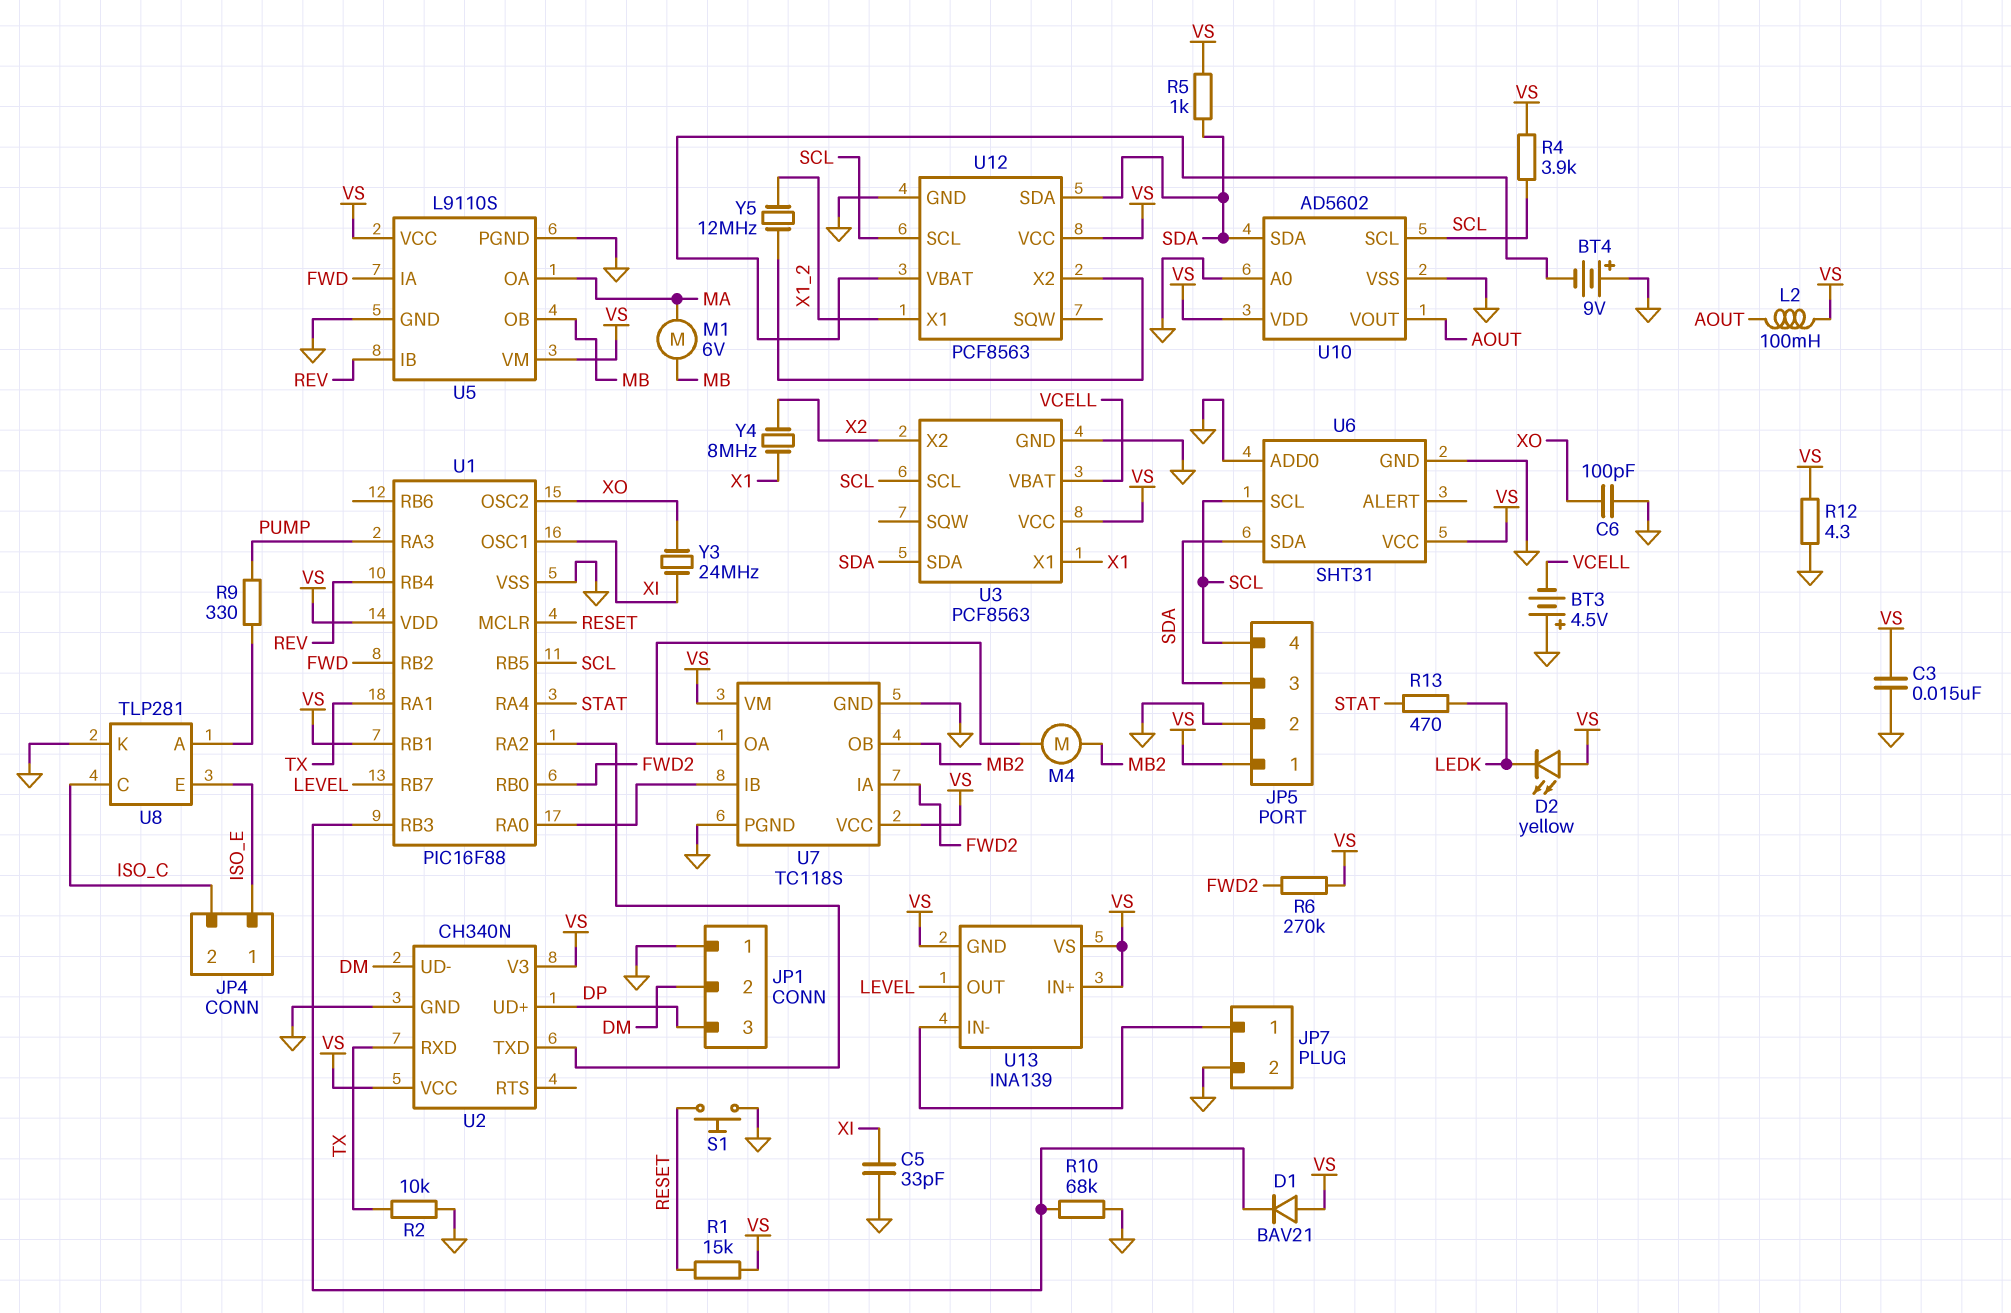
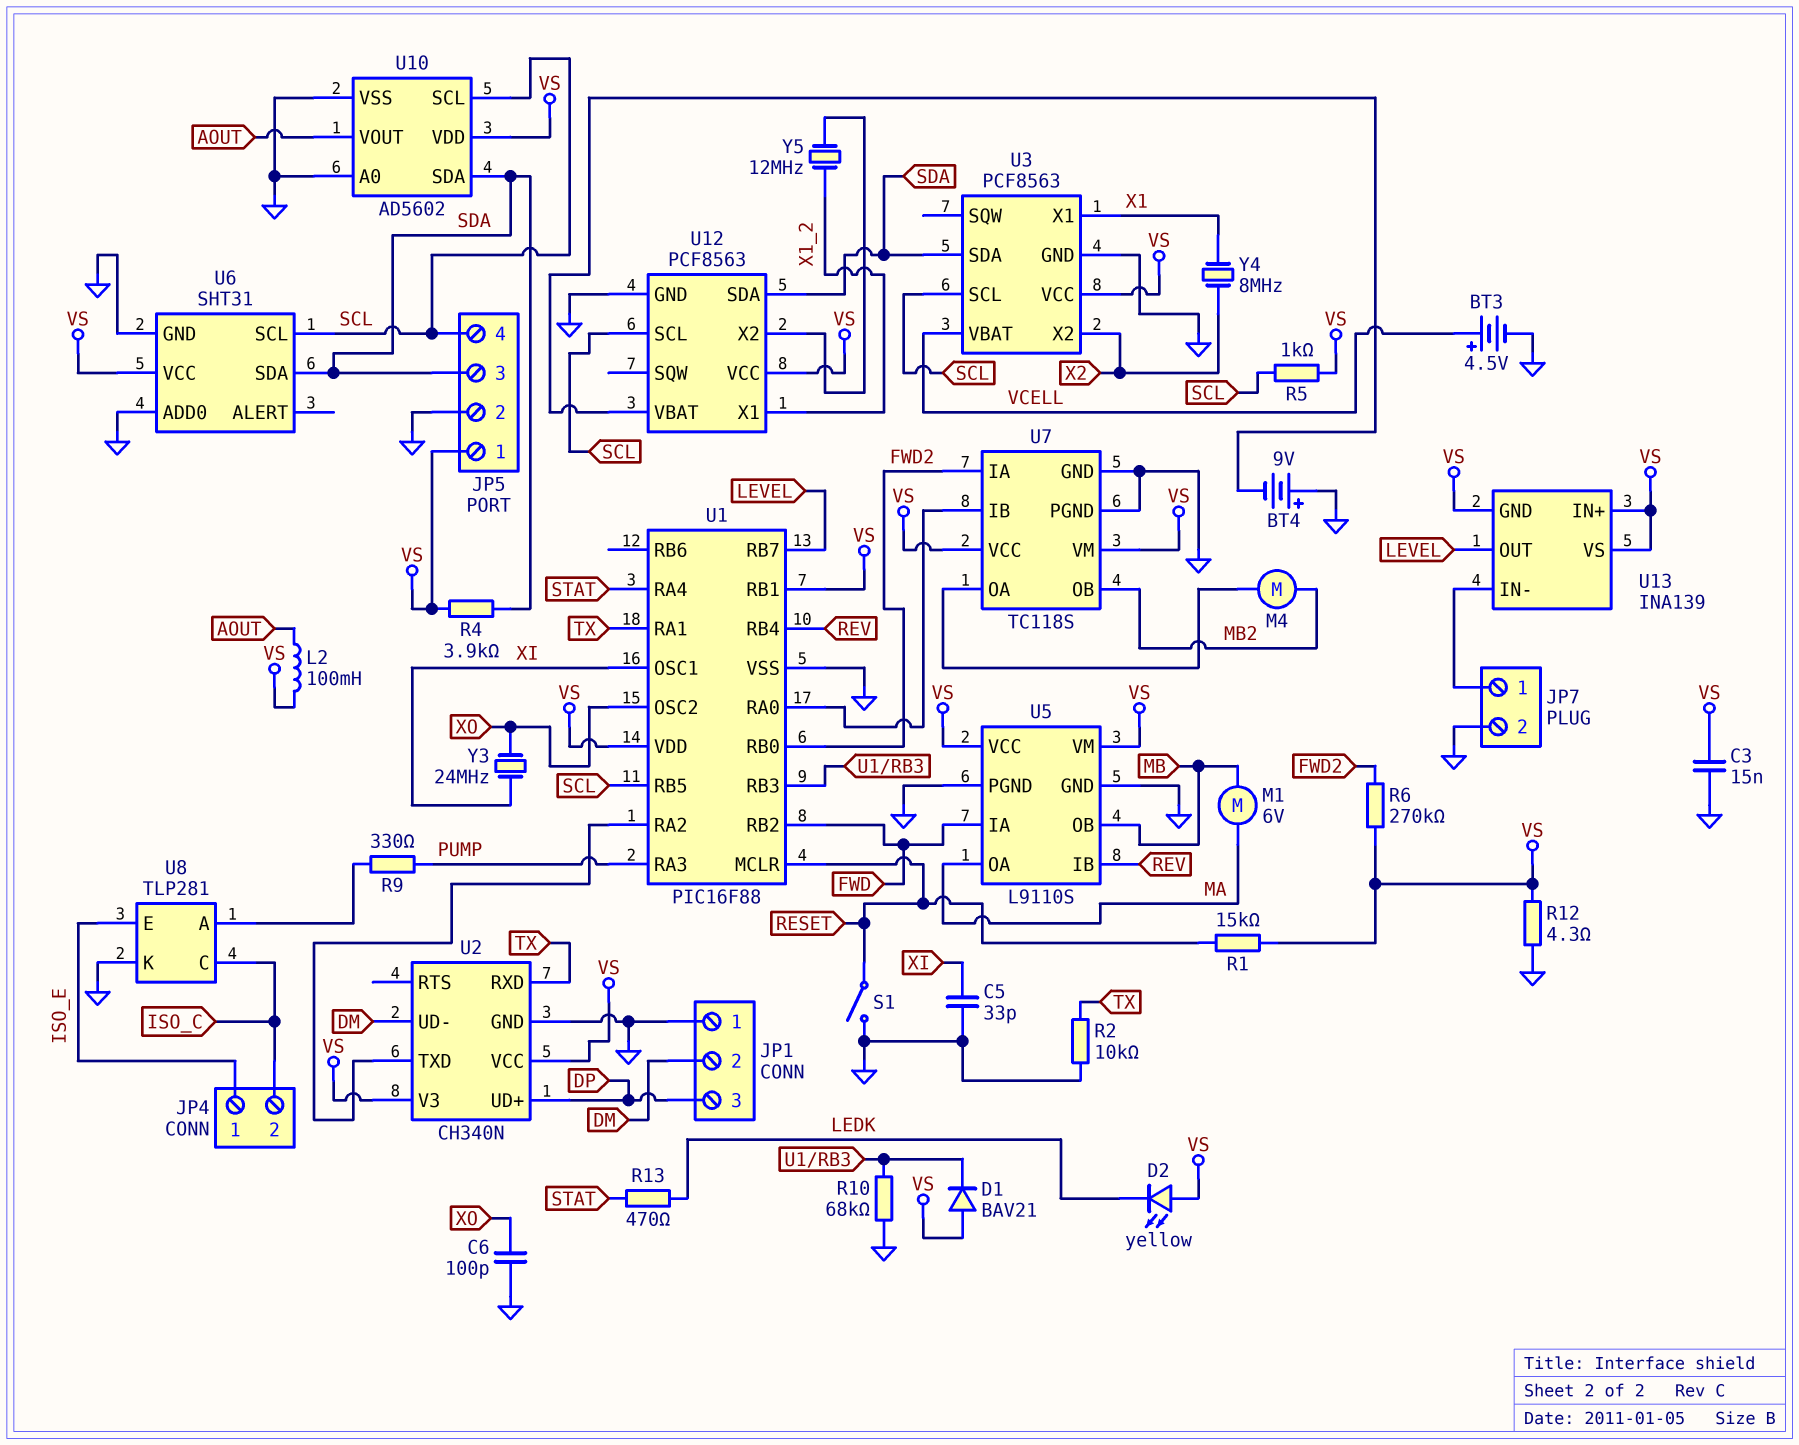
BT3: 4.5V (plus GND, minus VCELL) -> 4.5V (plus VCELL, minus GND)
R4: 3.9k (SCL, VS) -> 3.9k (SDA, VS)
R5: 1k (SDA, VS) -> 1k (SCL, VS)
S1: button (GND, RESET) -> switch (GND, RESET)

